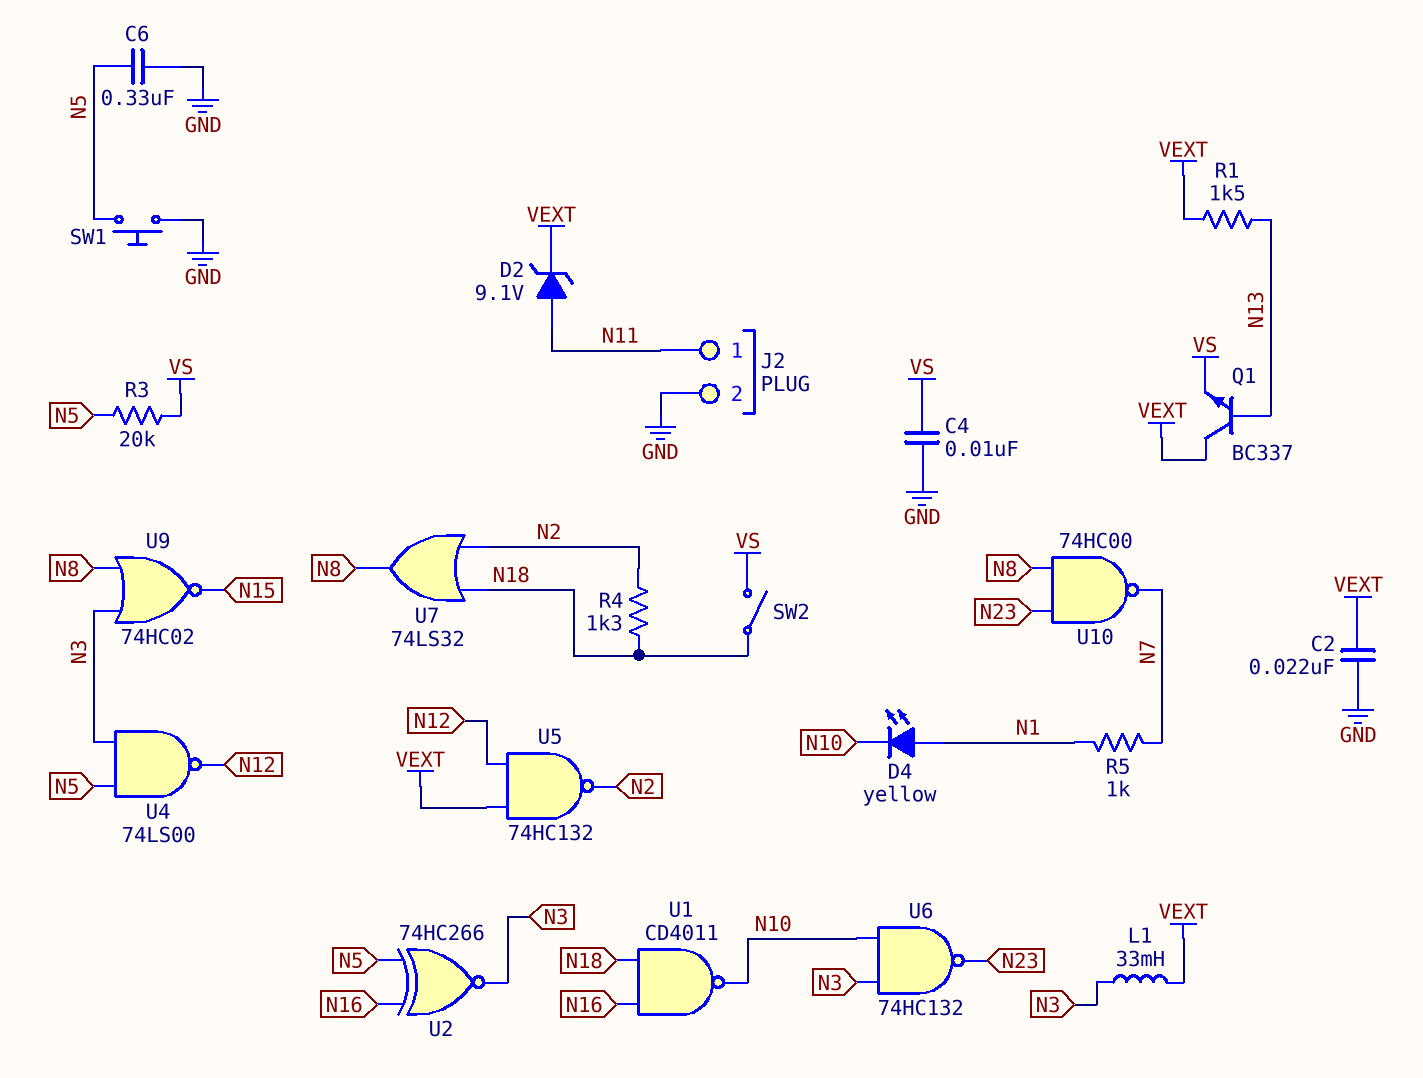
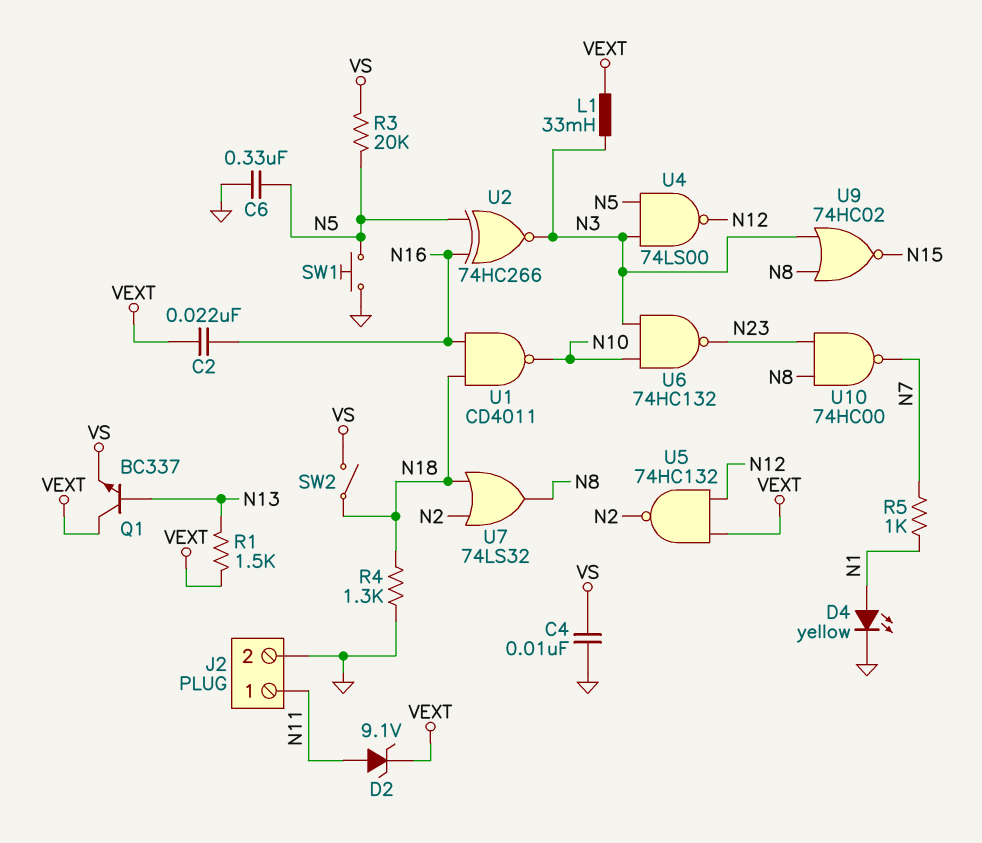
C2: 22nF (GND, VEXT) -> 22nF (N16, VEXT)
D4: LED yellow (A N1, K N10) -> LED yellow (A N1, K GND)
R4: 1.3k (N2, N18) -> 1.3k (GND, N18)

